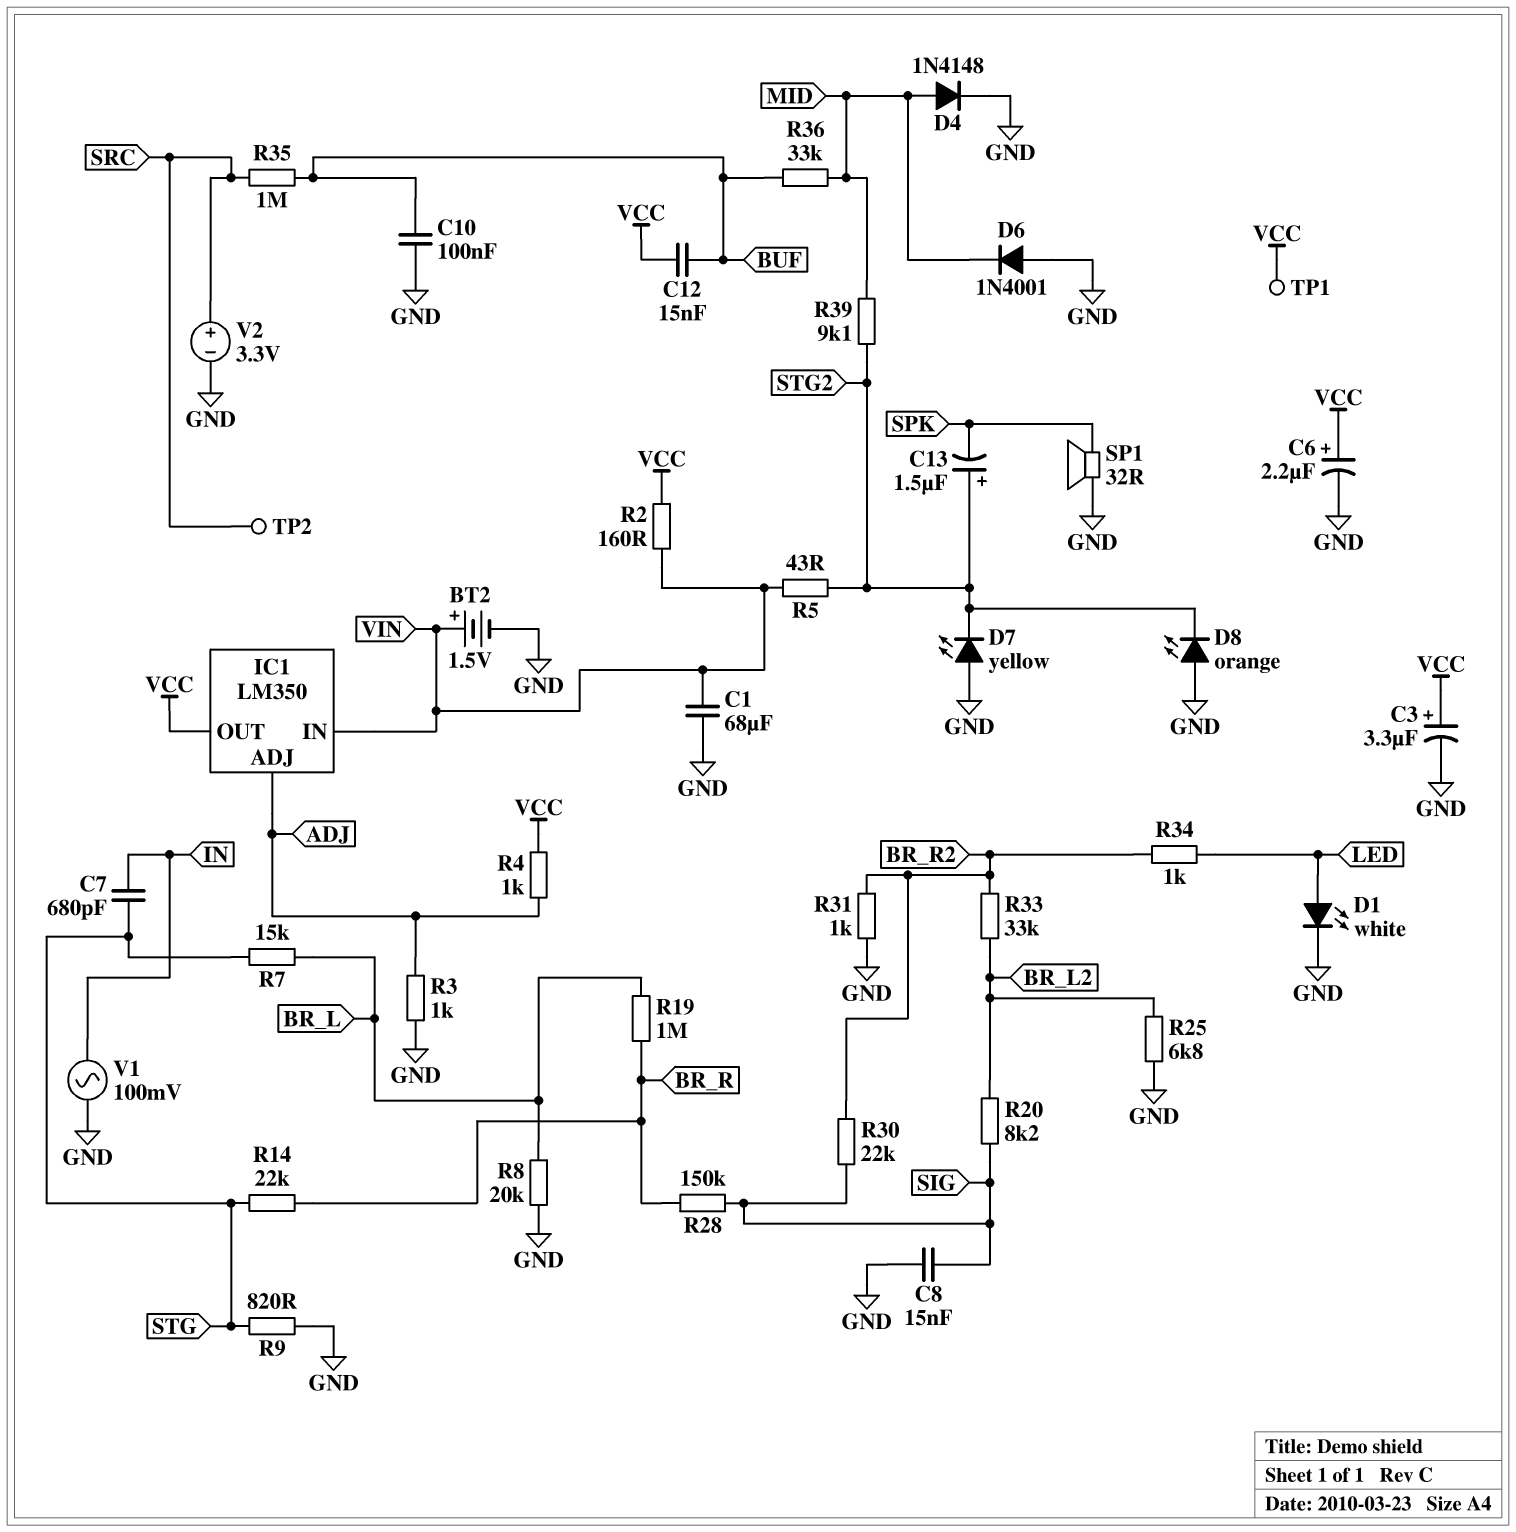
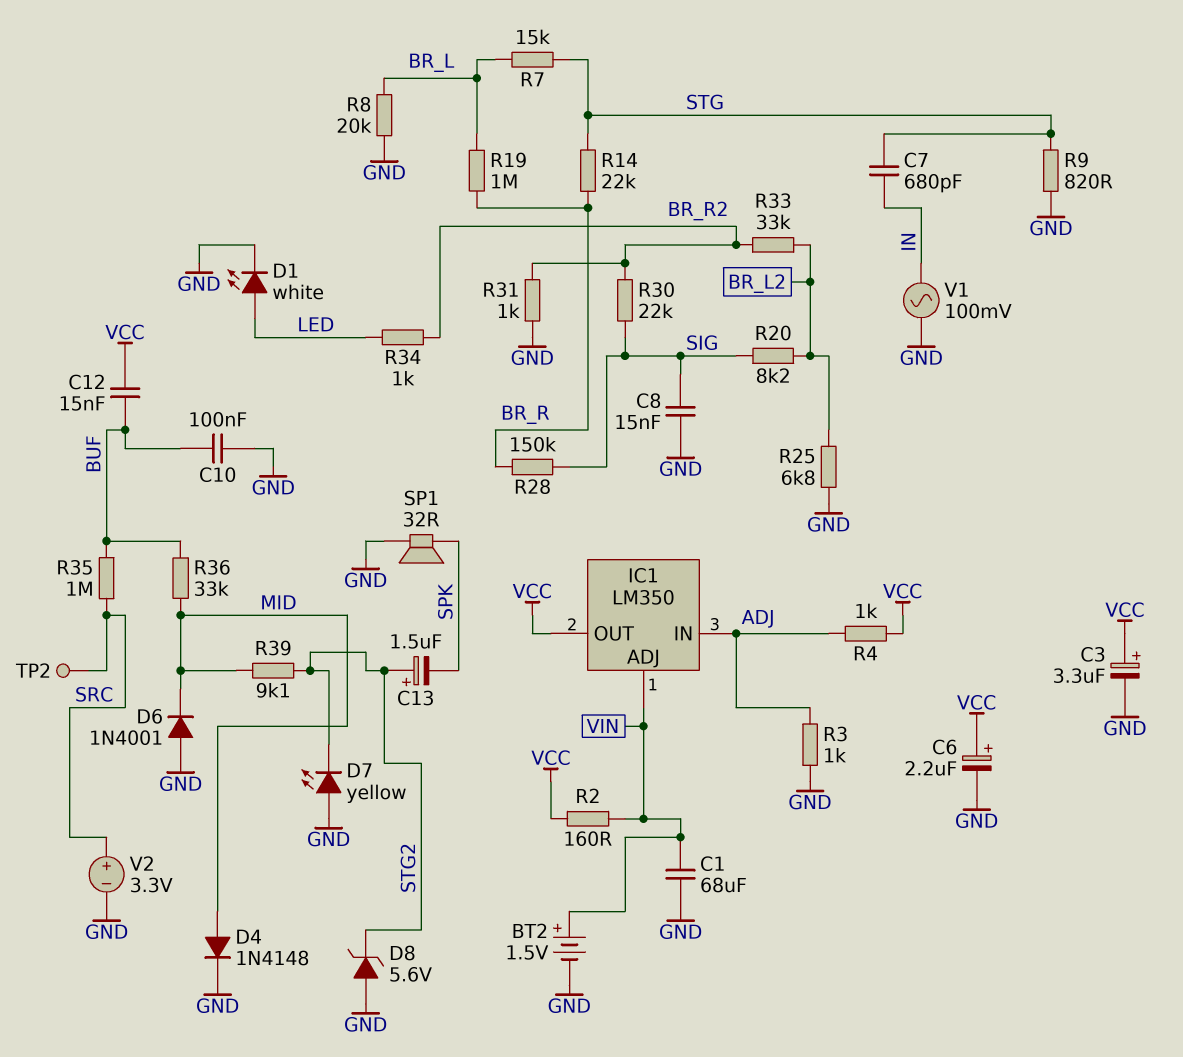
D8: LED orange (A GND, K STG2) -> zener 5.6V (A GND, K STG2)
IC1 pin ADJ: ADJ -> VIN
IC1 pin IN: VIN -> ADJ
R5: 43 (STG2, VIN) -> none
TP1: test point (VCC) -> none

